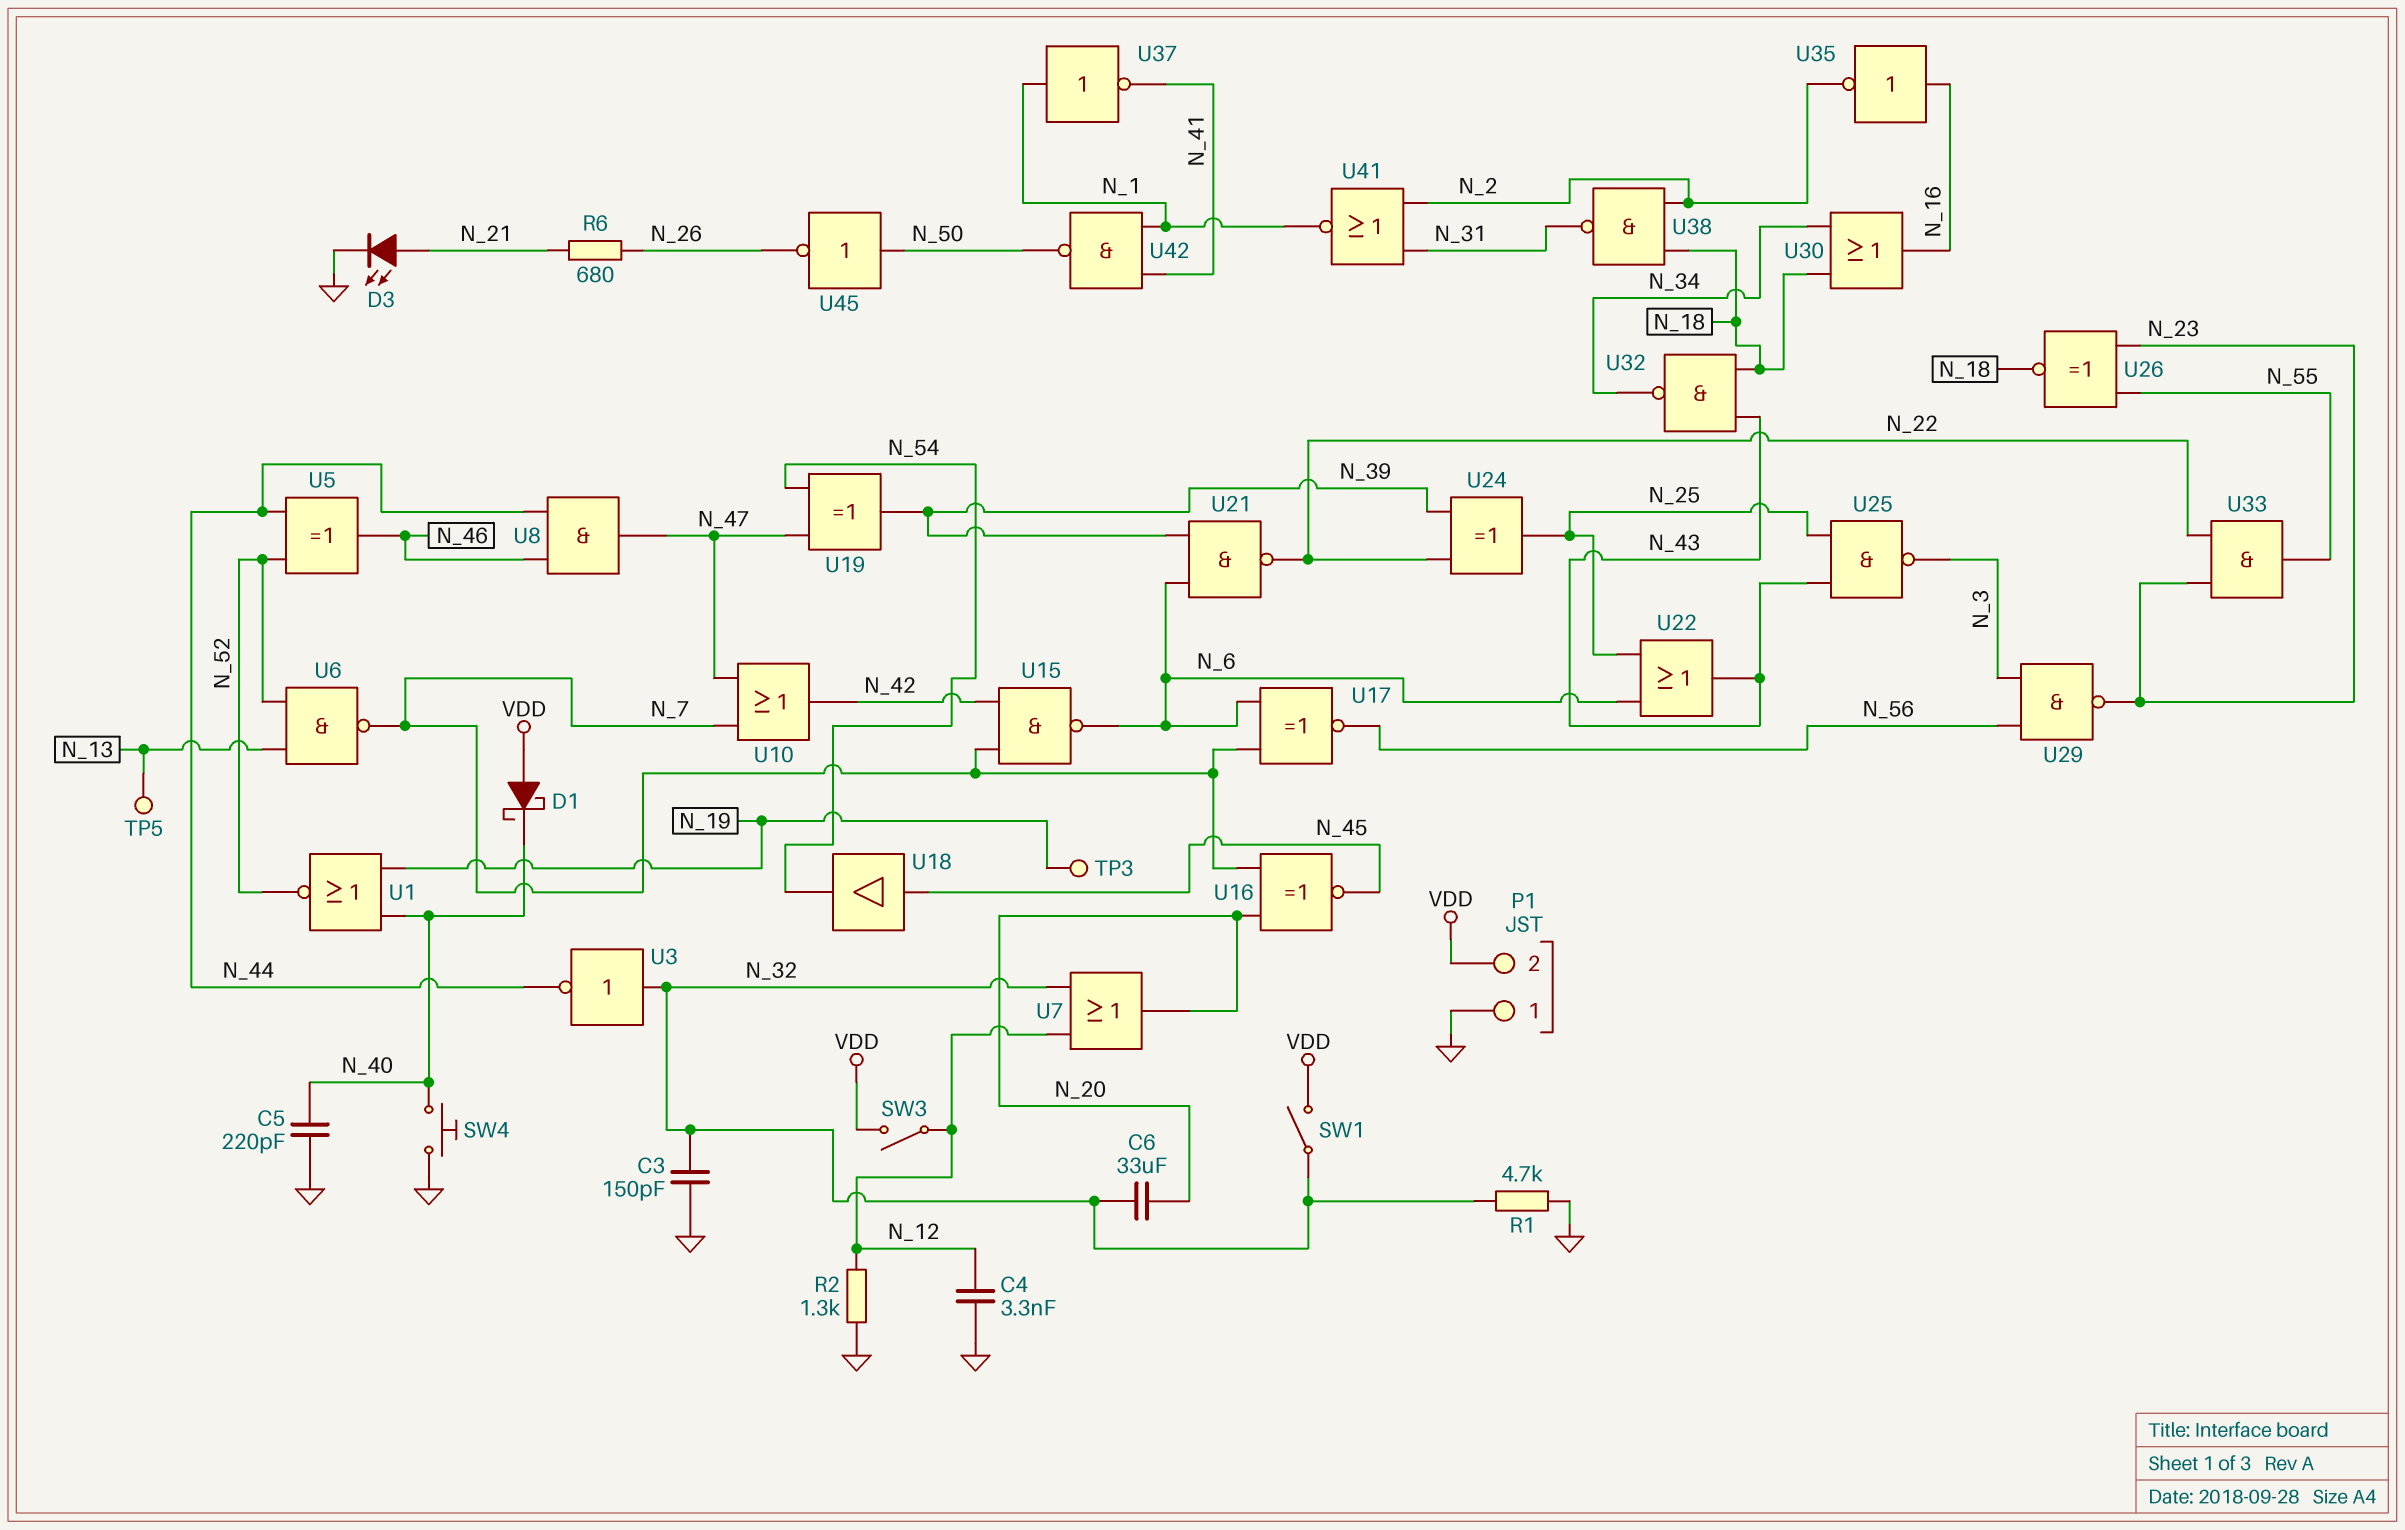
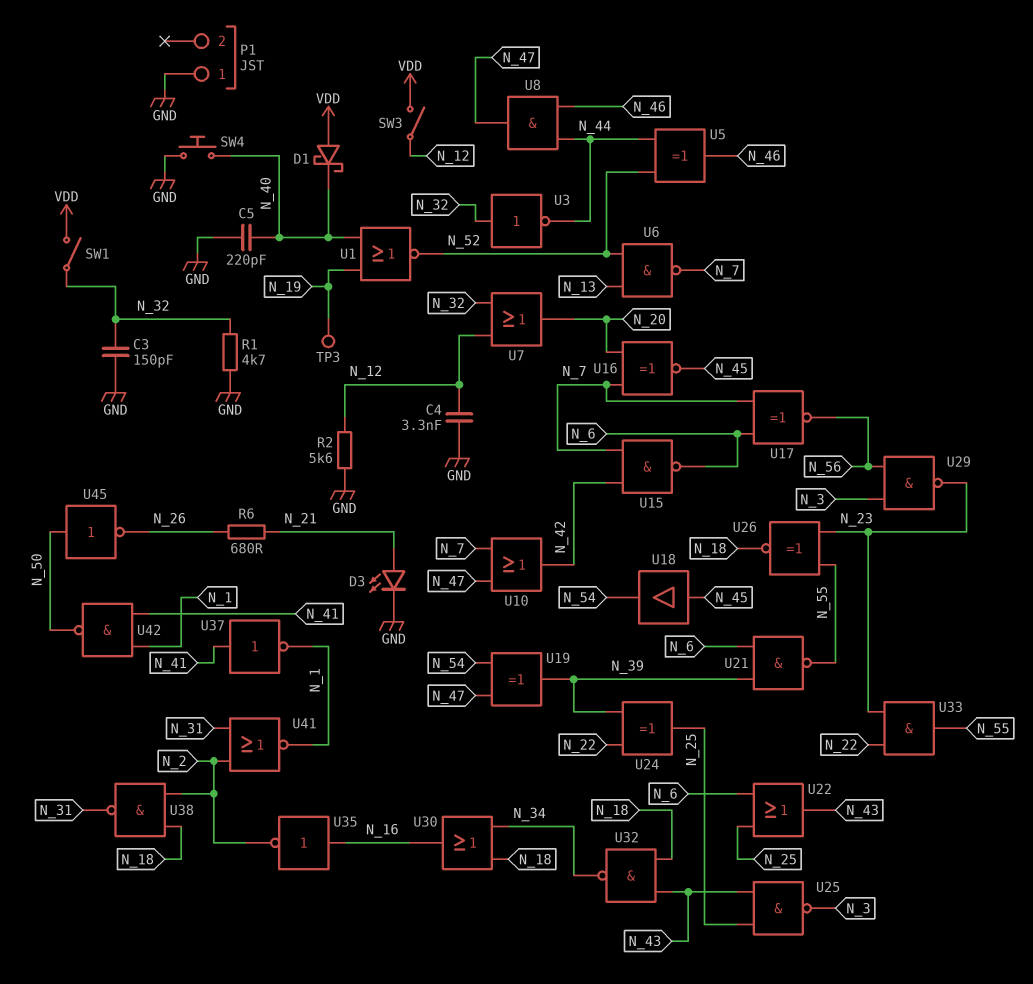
C6: 33uF (N_20, N_32) -> none
P1 pin 2: VDD -> none
R2: 1.3k (GND, N_12) -> 5.6k (GND, N_12)
TP5: test point (N_13) -> none
U21: NAND (in N_6, in N_39, out N_22) -> NAND (in N_6, in N_39, out N_55)
U37: NOT (in N_1, out N_41) -> NOT (in N_41, out N_1)

